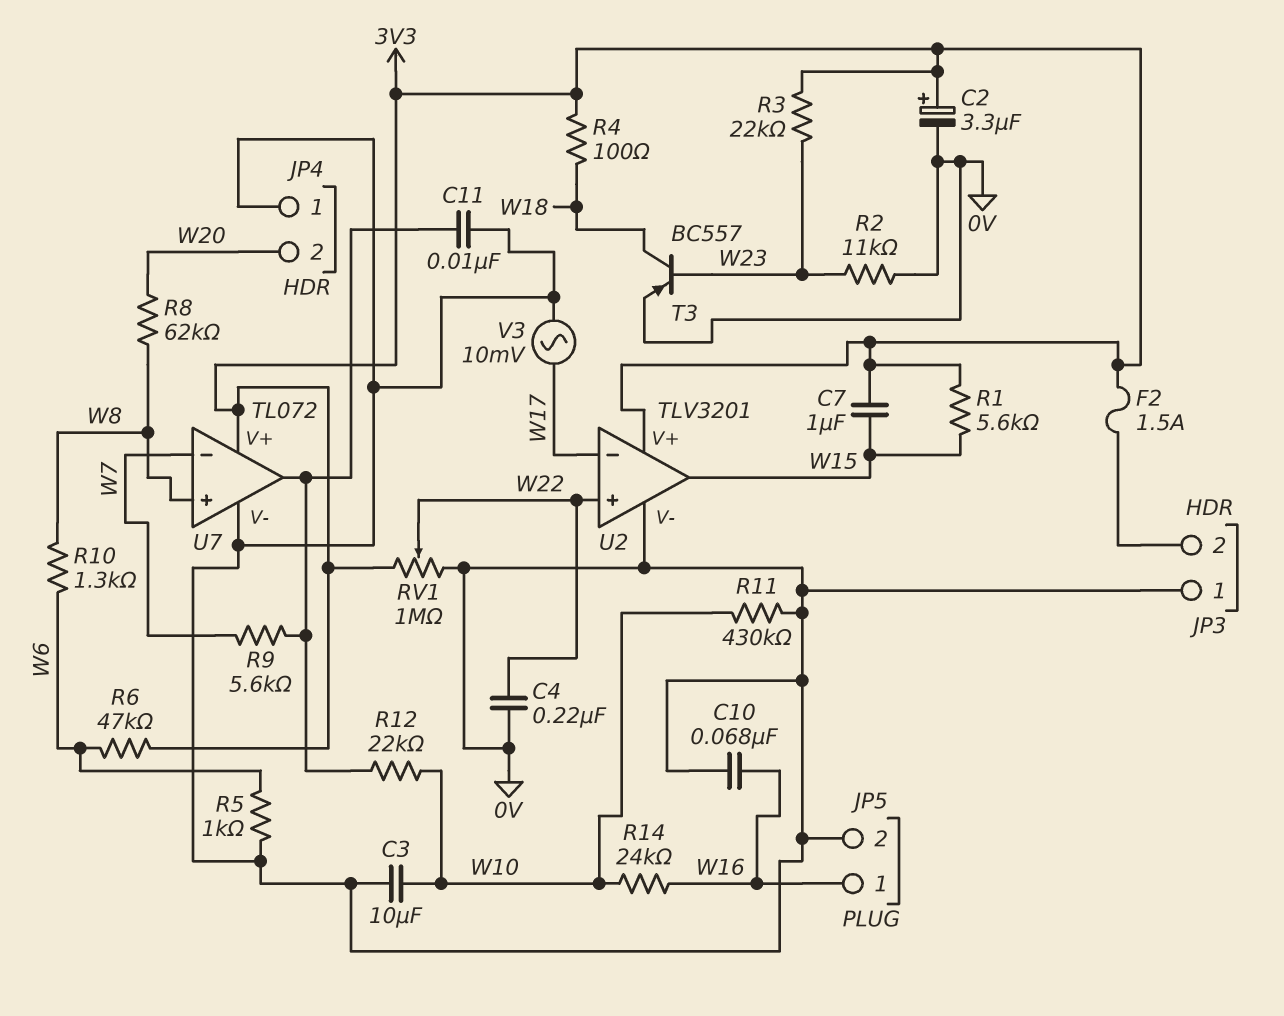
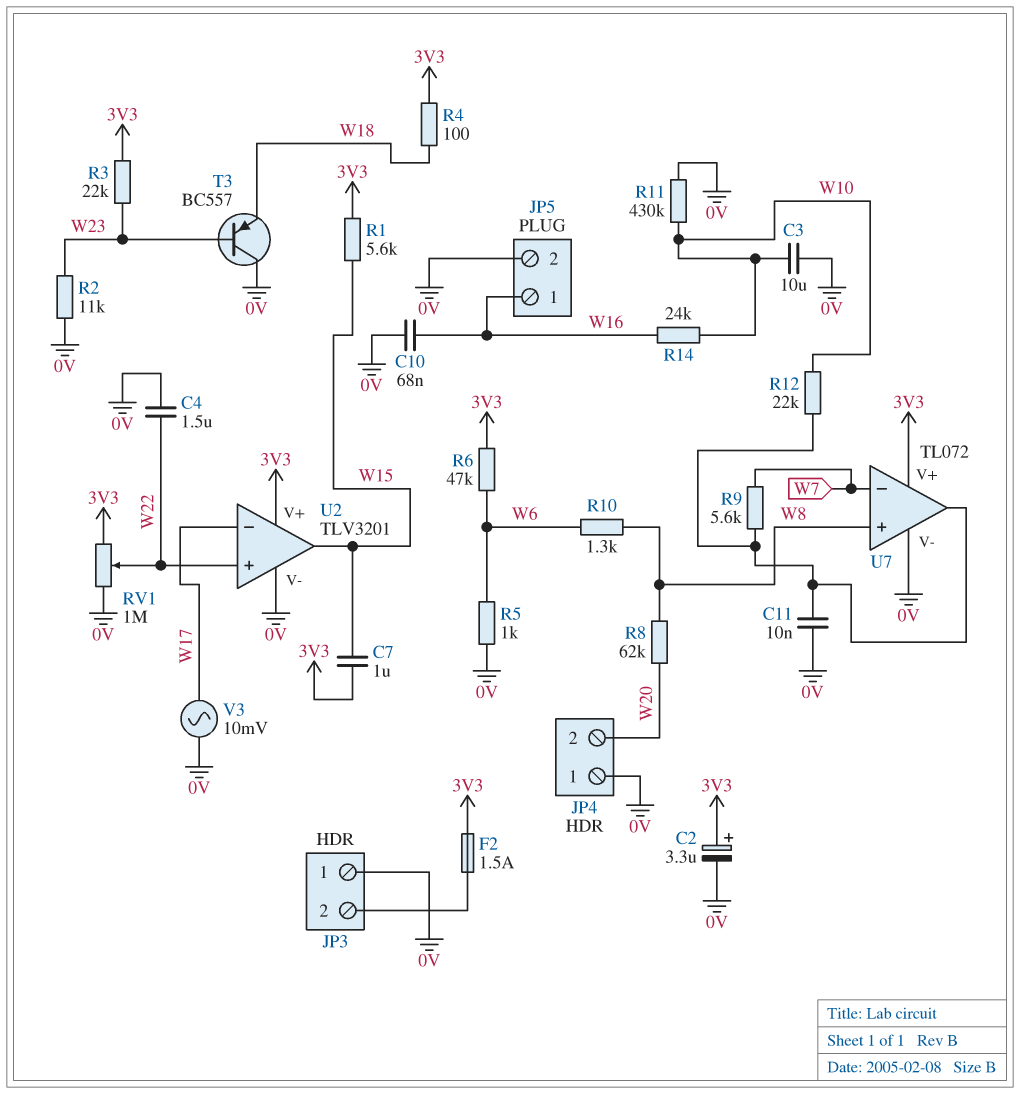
C4: 220nF (0V, W22) -> 1.5uF (0V, W22)
T3: PNP BC557 (B W23, C W18, E 0V) -> PNP BC557 (B W23, C 0V, E W18)

